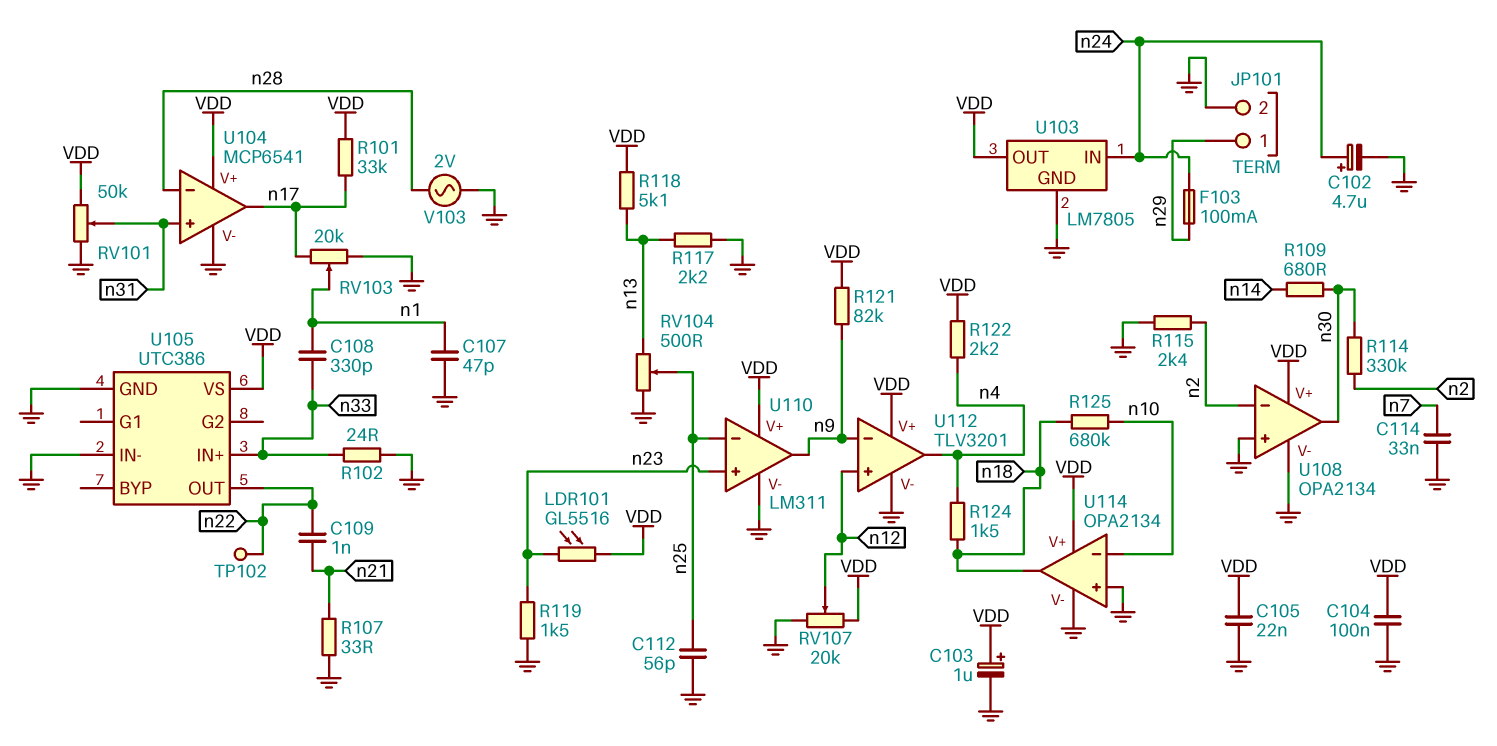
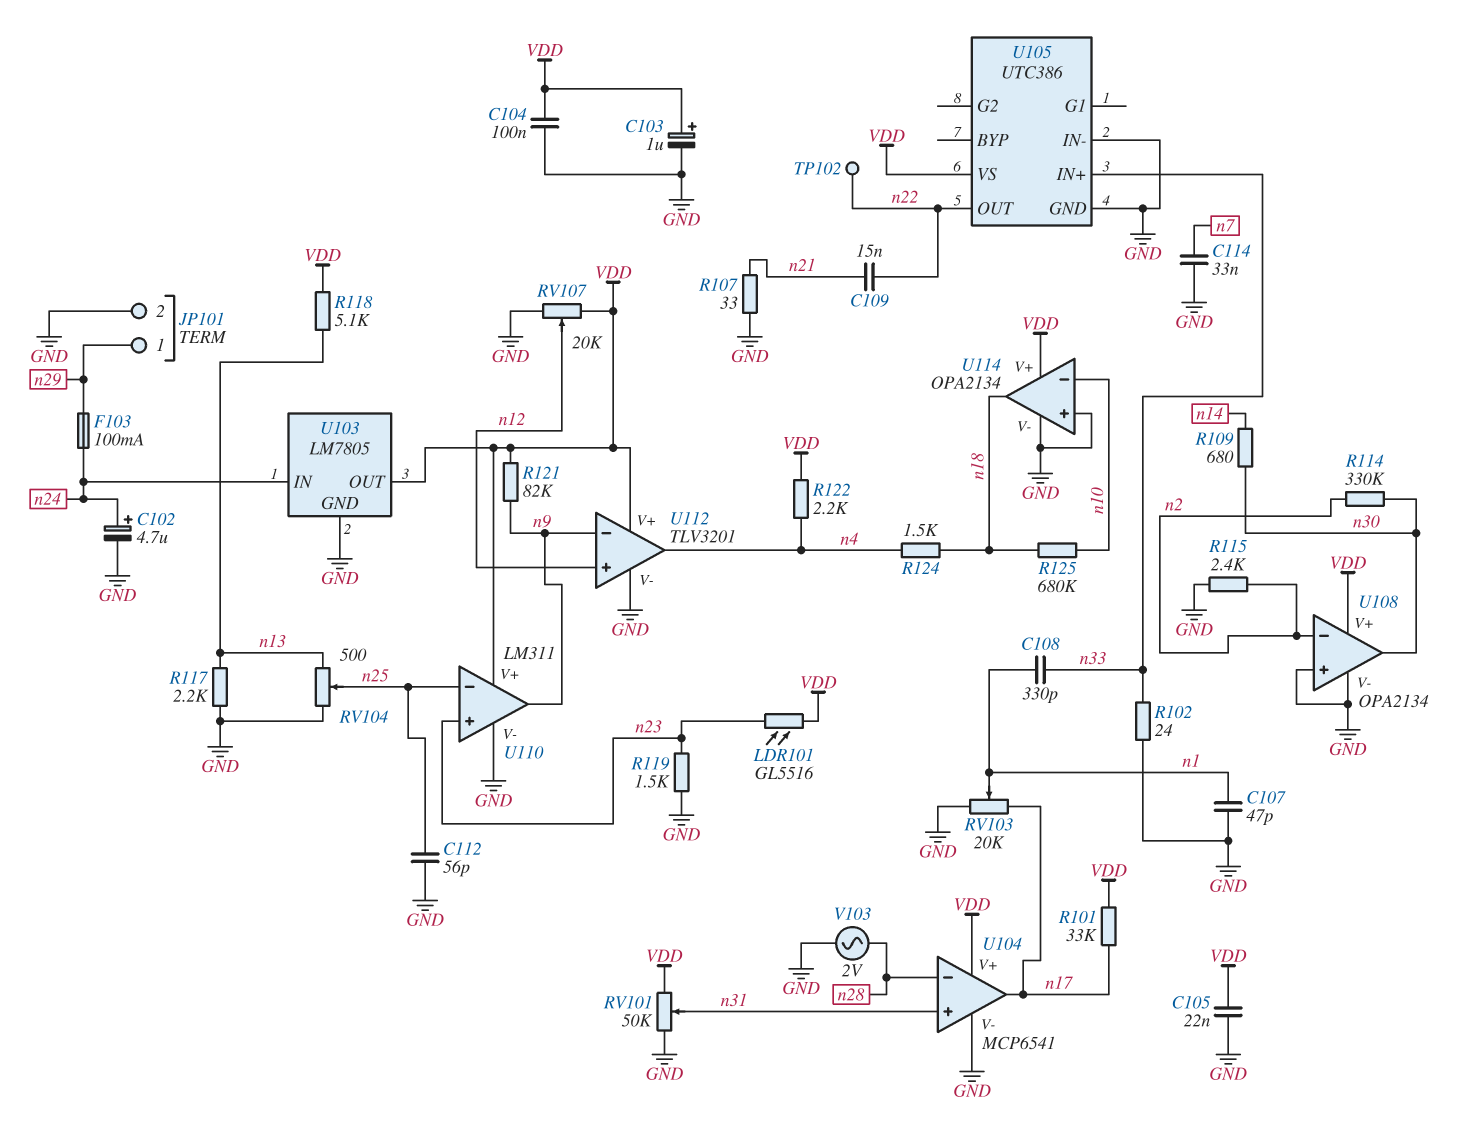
C109: 1nF (n21, n22) -> 15nF (n21, n22)

